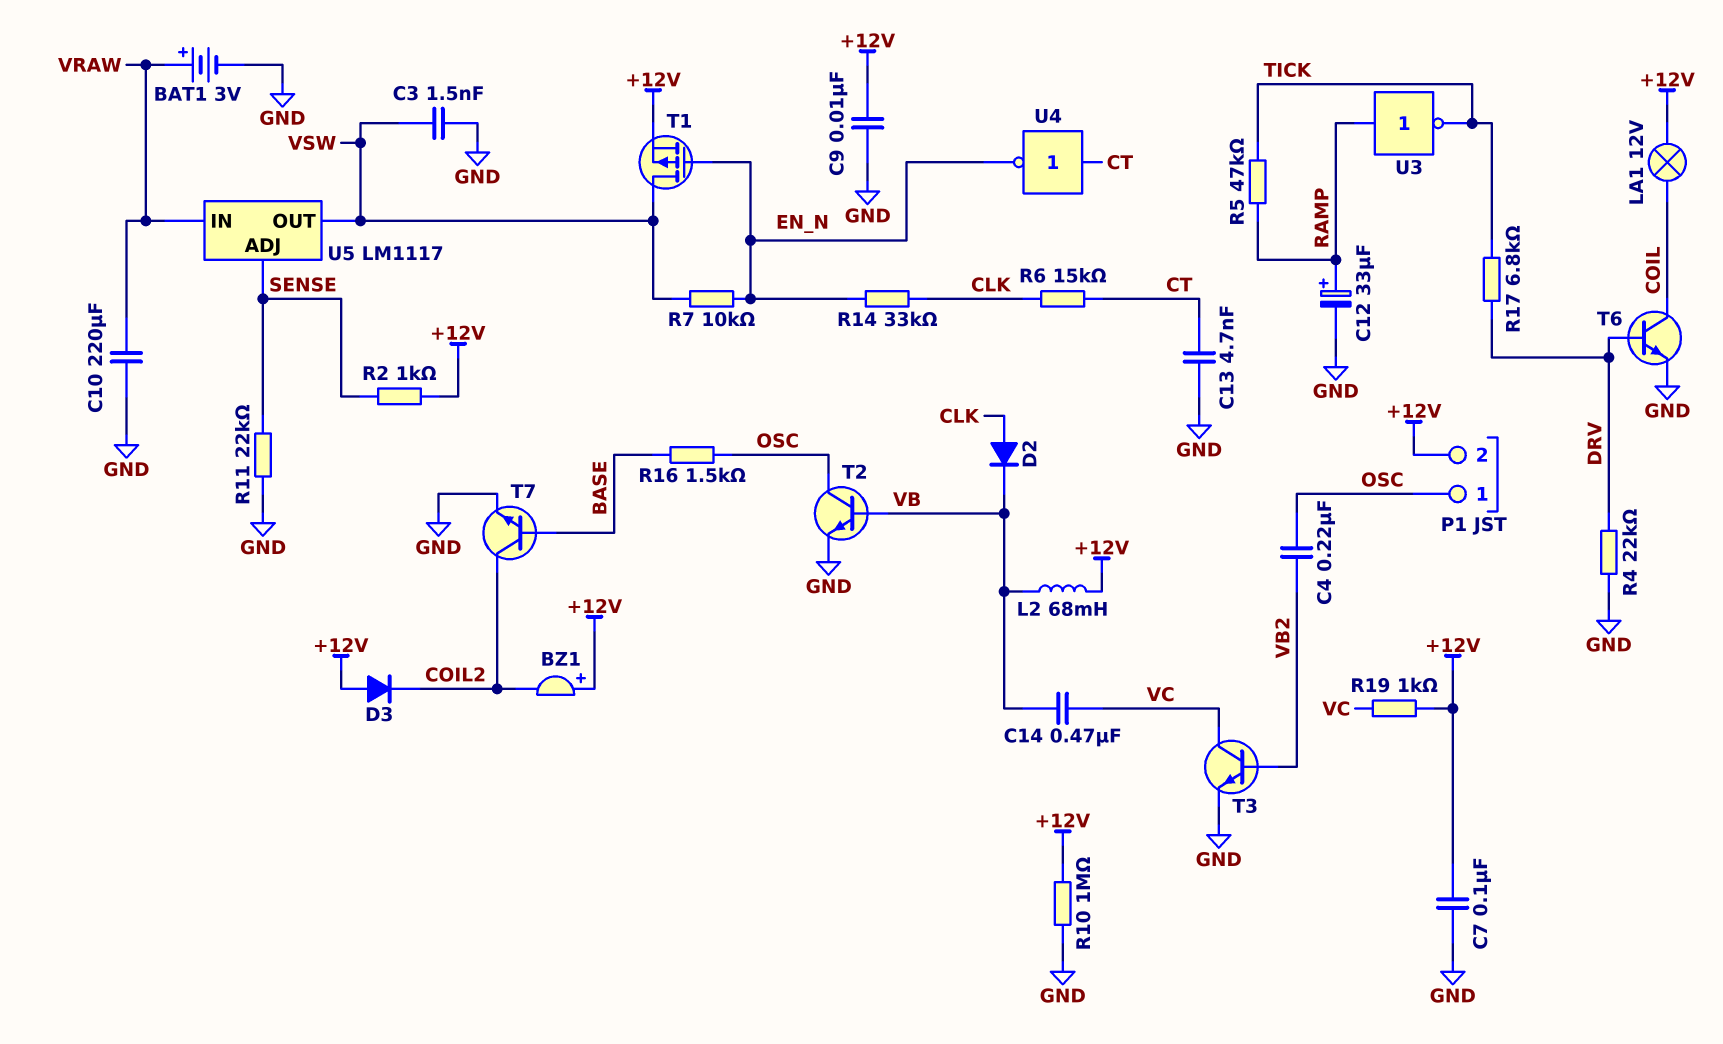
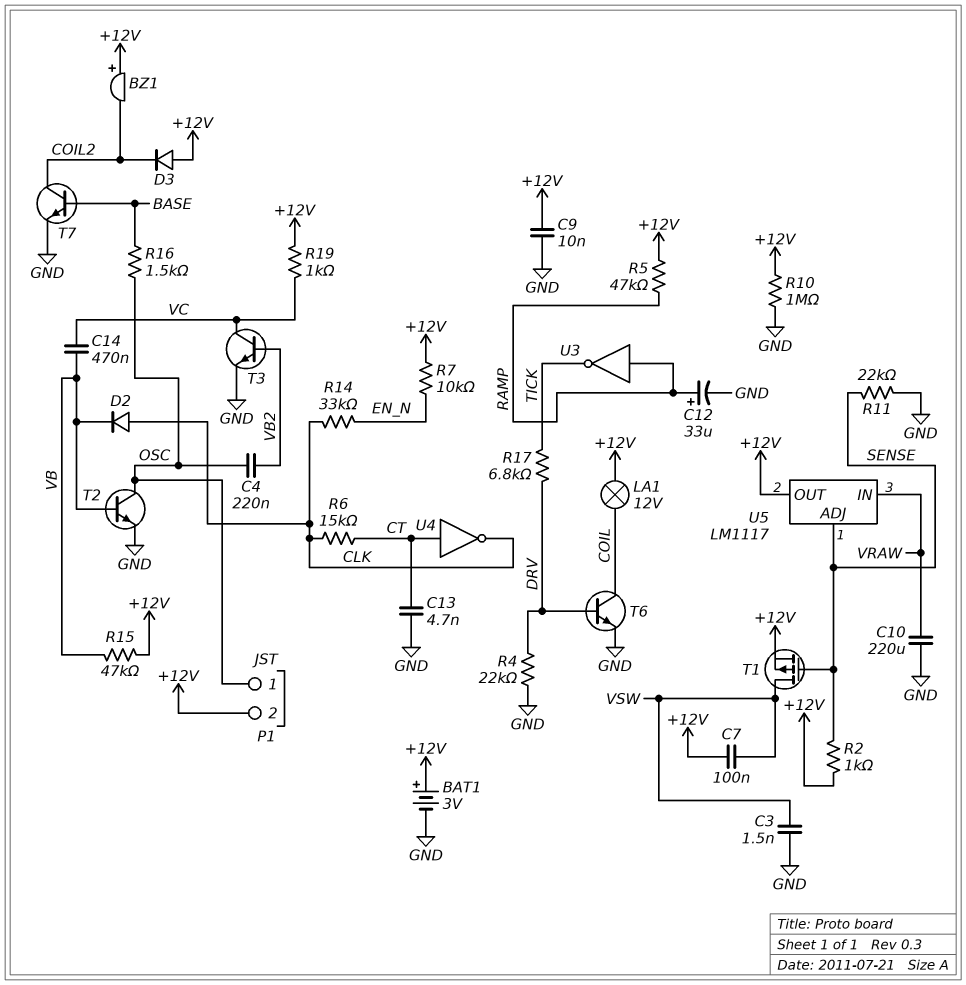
BAT1: 3V (plus VRAW, minus GND) -> 3V (plus +12V, minus GND)
C7: 100nF (+12V, GND) -> 100nF (+12V, VSW)
L2: 68mH (+12V, VB) -> none
R5: 47k (RAMP, TICK) -> 47k (+12V, RAMP)
R7: 10k (EN_N, VSW) -> 10k (+12V, EN_N)
R15: none -> 47k (+12V, VB)
T1: PMOS (G EN_N, D VSW, S +12V) -> PMOS (G SENSE, D VSW, S +12V)
U4: NOT (in CT, out EN_N) -> NOT (in CT, out CLK)
U5 pin OUT: VSW -> +12V

